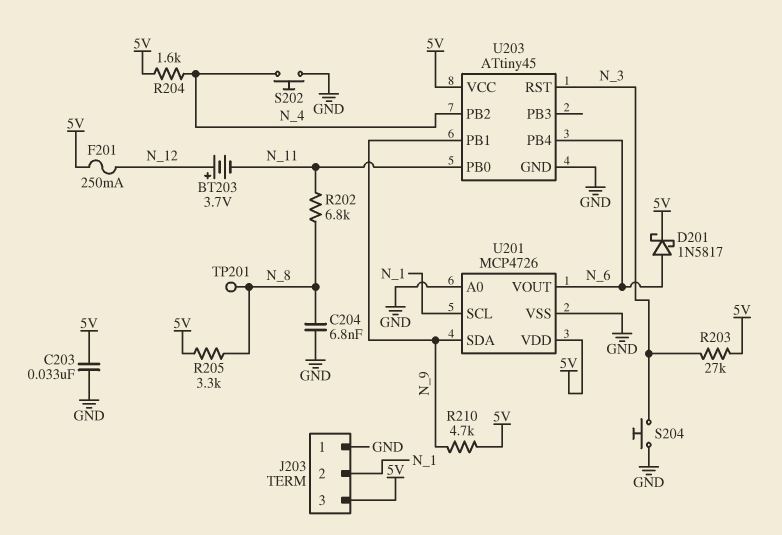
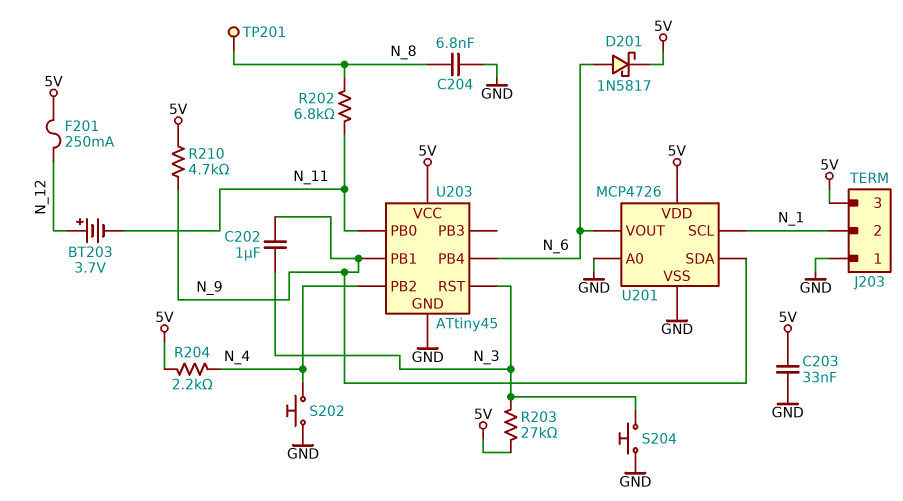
C202: none -> 1uF (N_3, N_9)
R204: 1.6k (5V, N_4) -> 2.2k (5V, N_4)
R205: 3.3k (5V, N_8) -> none

